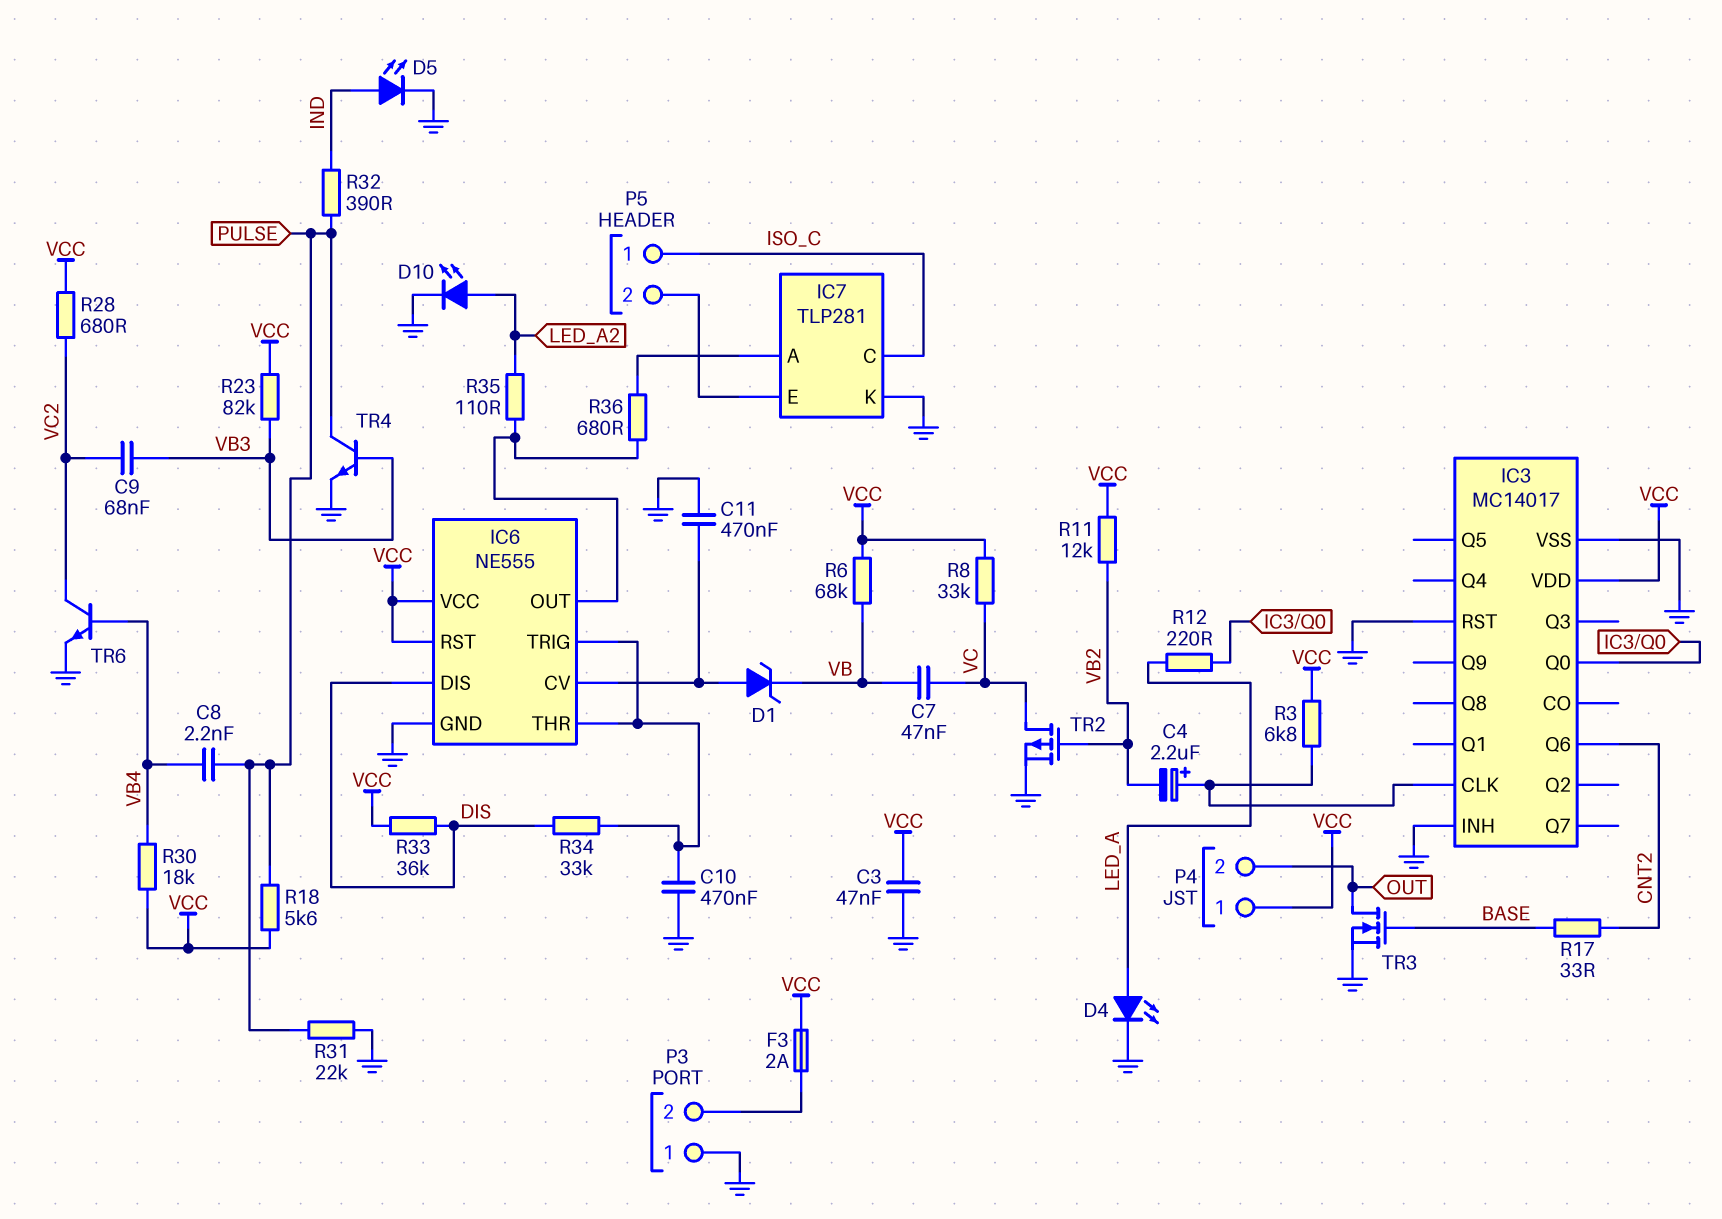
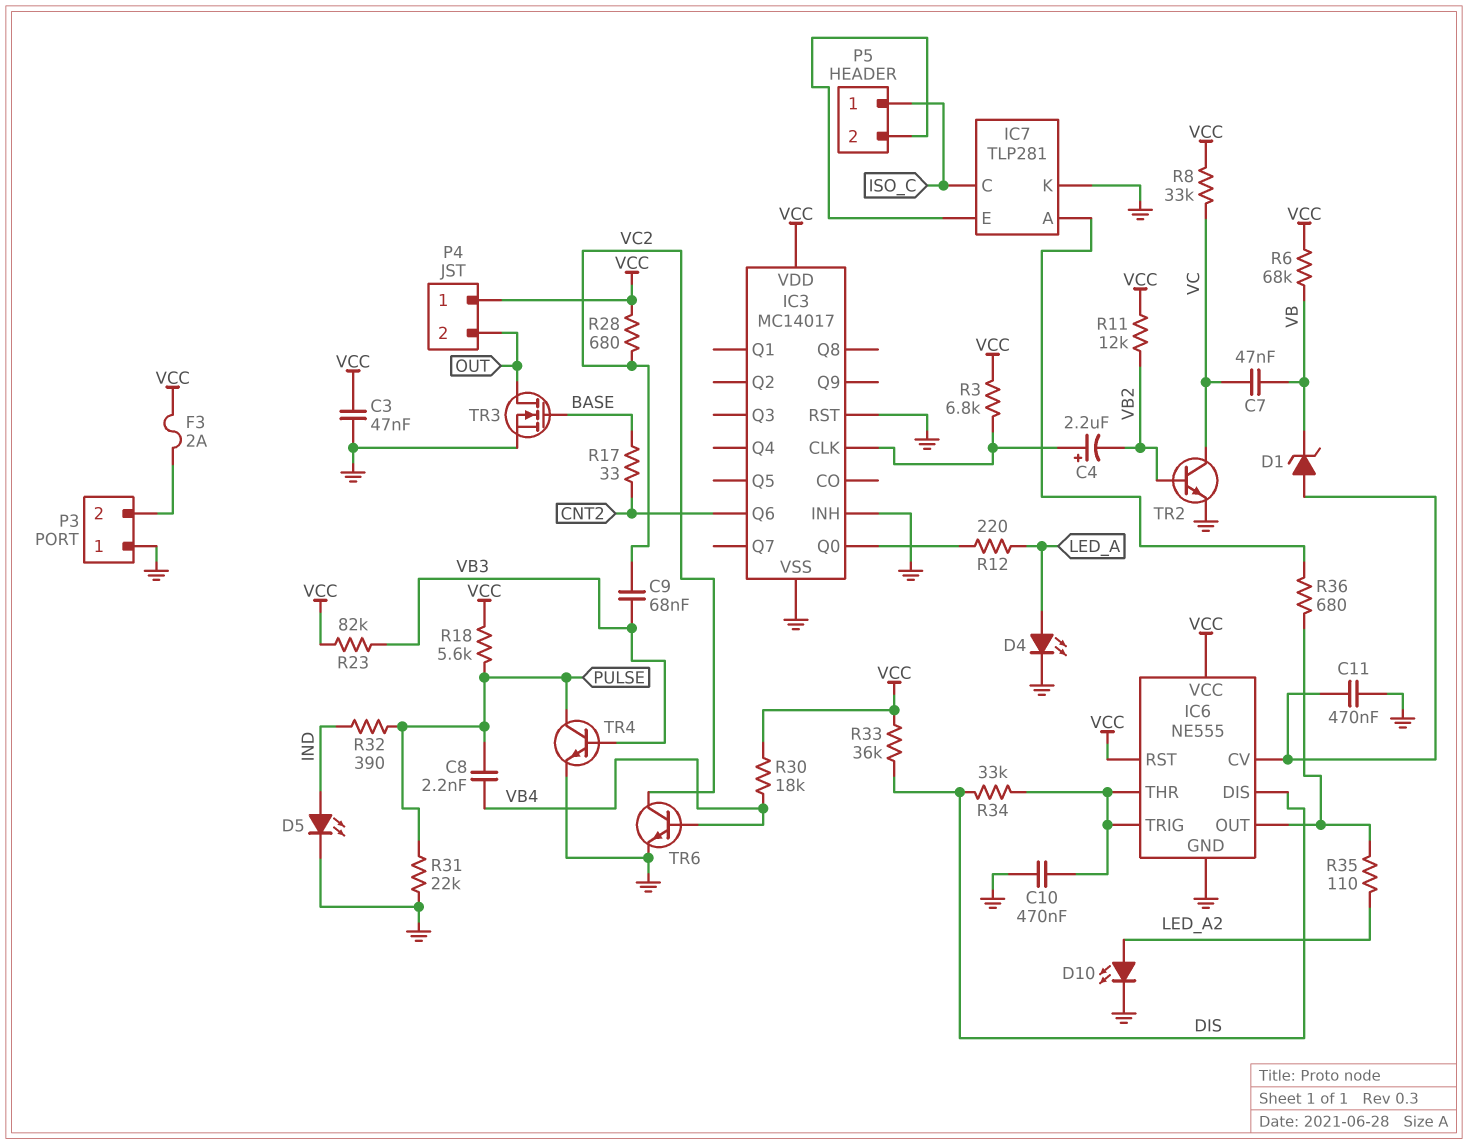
TR2: PMOS (G VB2, D VC, S GND) -> NPN (B VB2, C VC, E GND)

